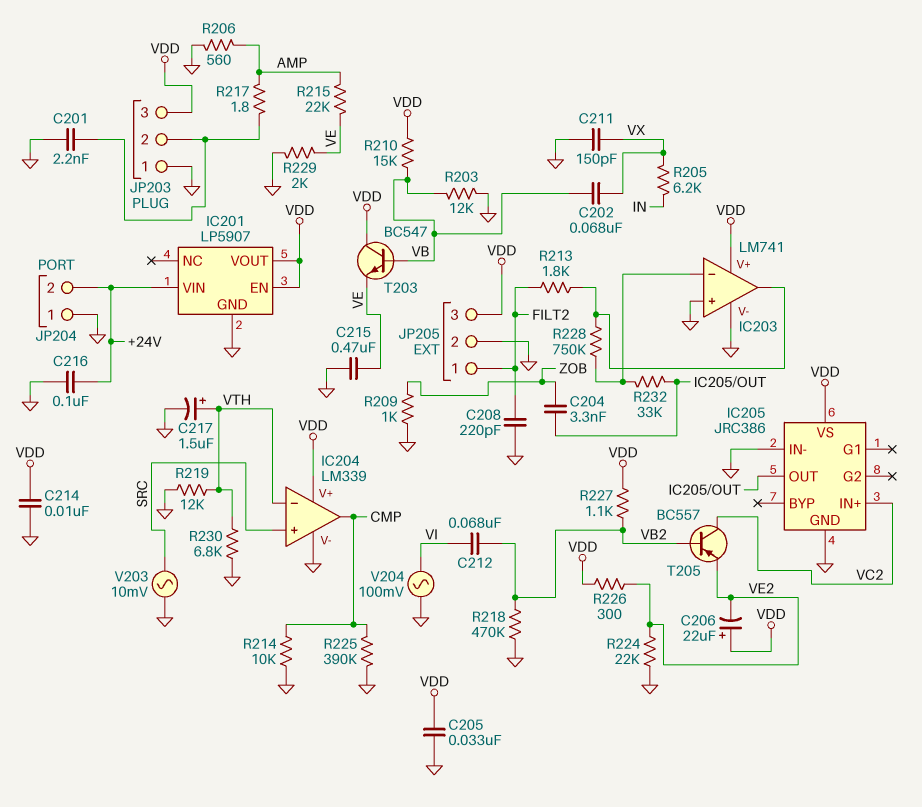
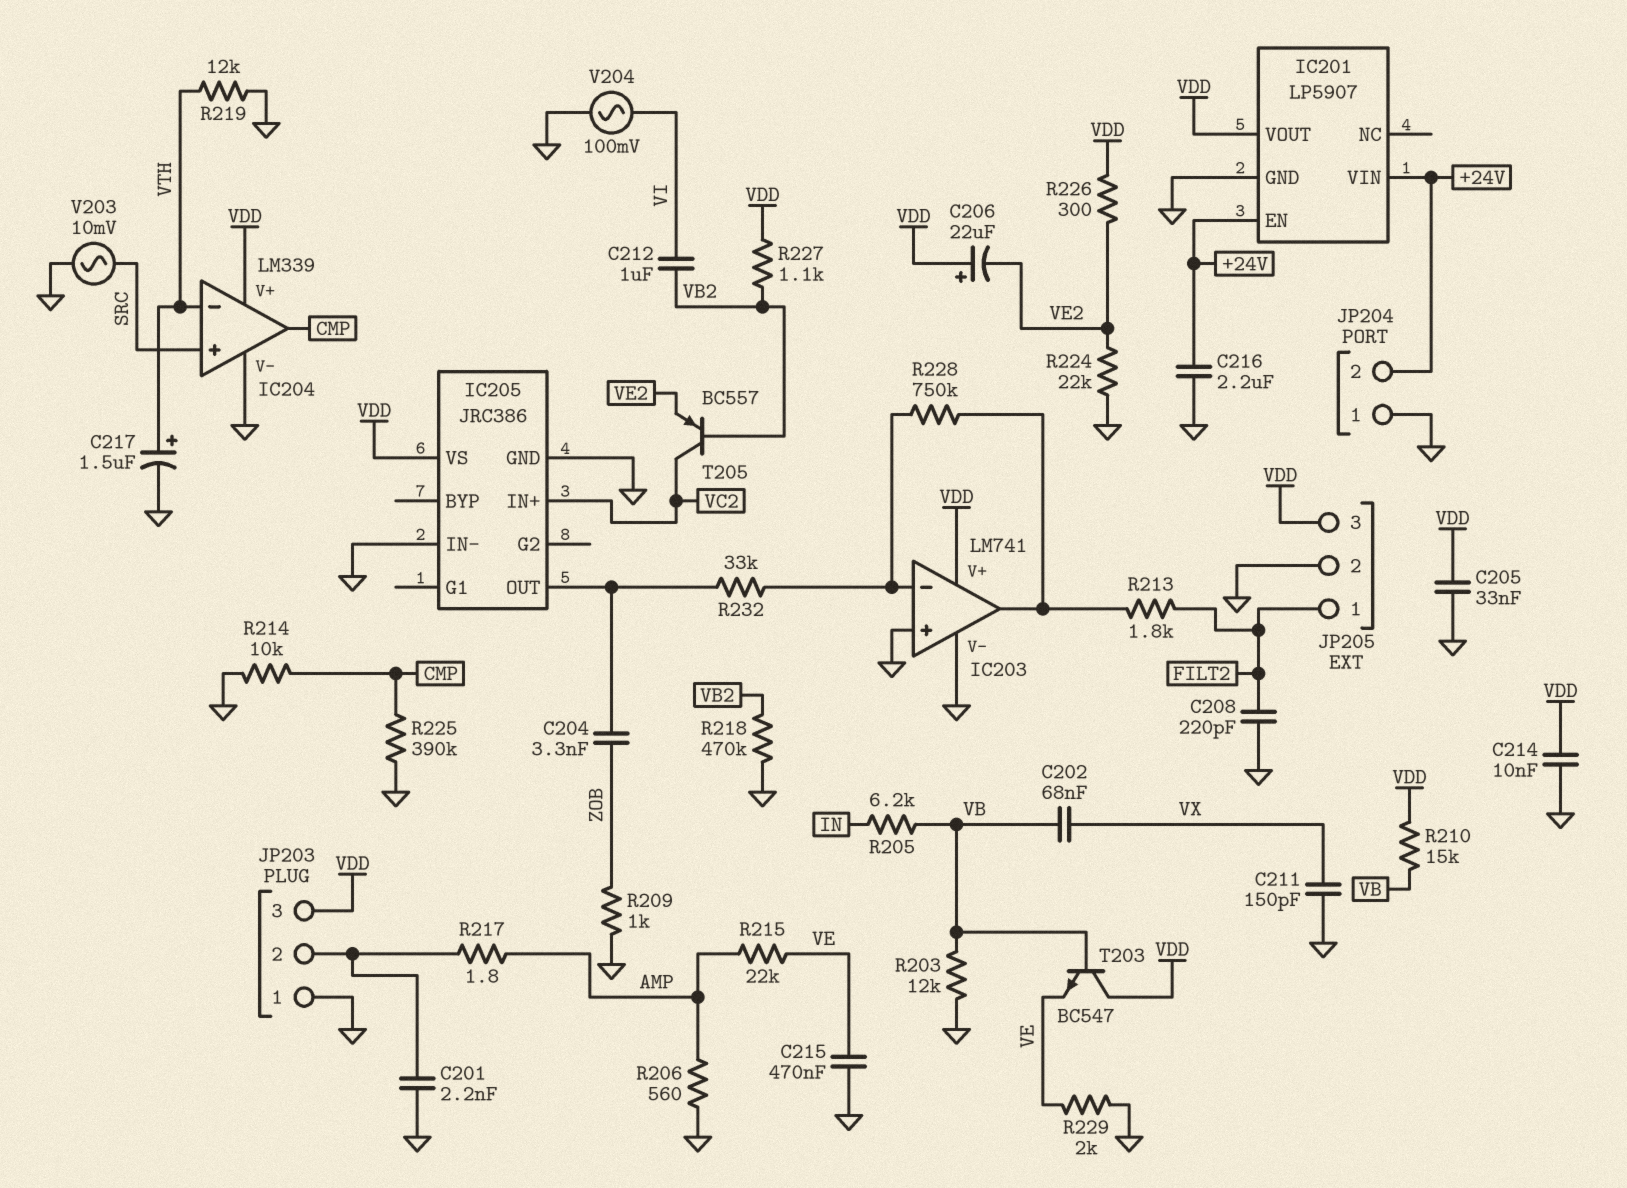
C212: 68nF (VB2, VI) -> 1uF (VB2, VI)
C216: 100nF (+24V, GND) -> 2.2uF (+24V, GND)
IC201 pin EN: VDD -> +24V
R205: 6.2k (IN, VX) -> 6.2k (IN, VB)
R230: 6.8k (GND, VTH) -> none

